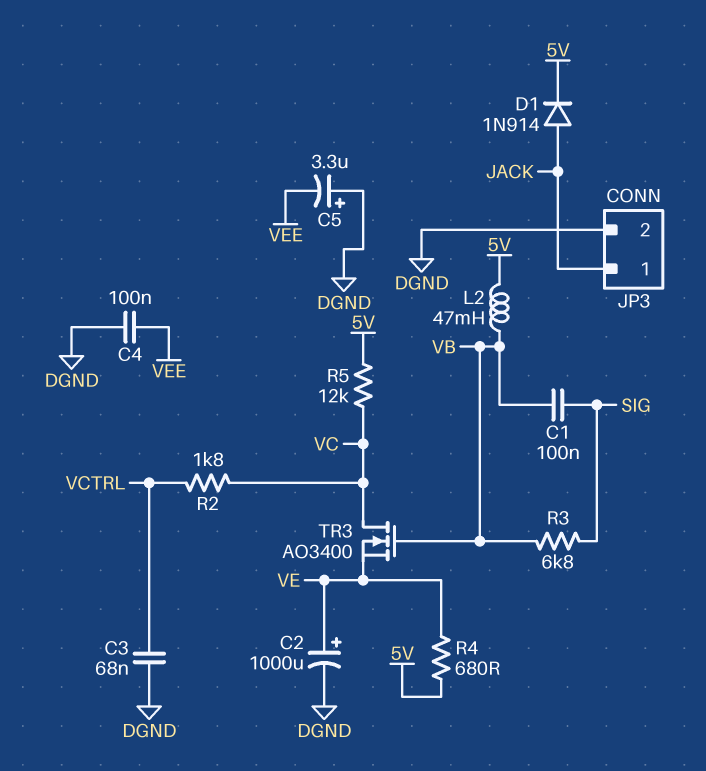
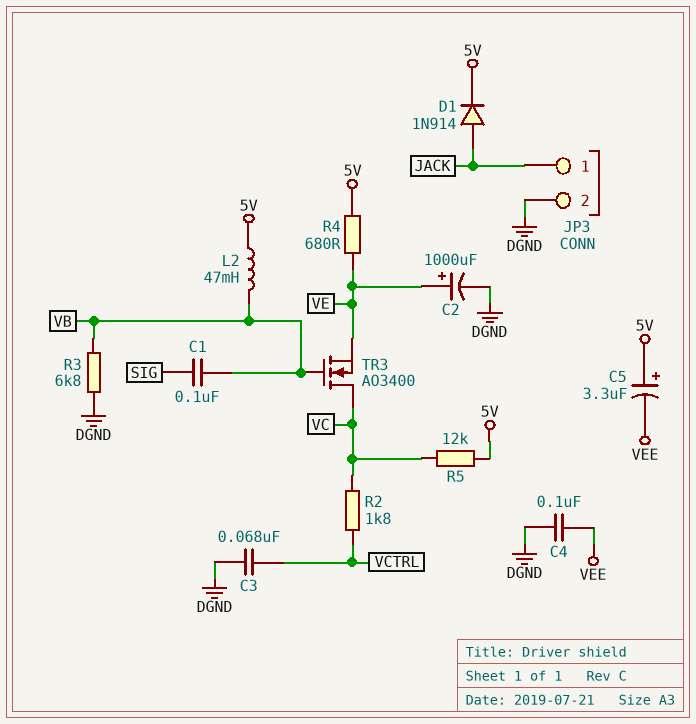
C5: 3.3uF (plus DGND, minus VEE) -> 3.3uF (plus 5V, minus VEE)
R3: 6.8k (SIG, VB) -> 6.8k (DGND, VB)

